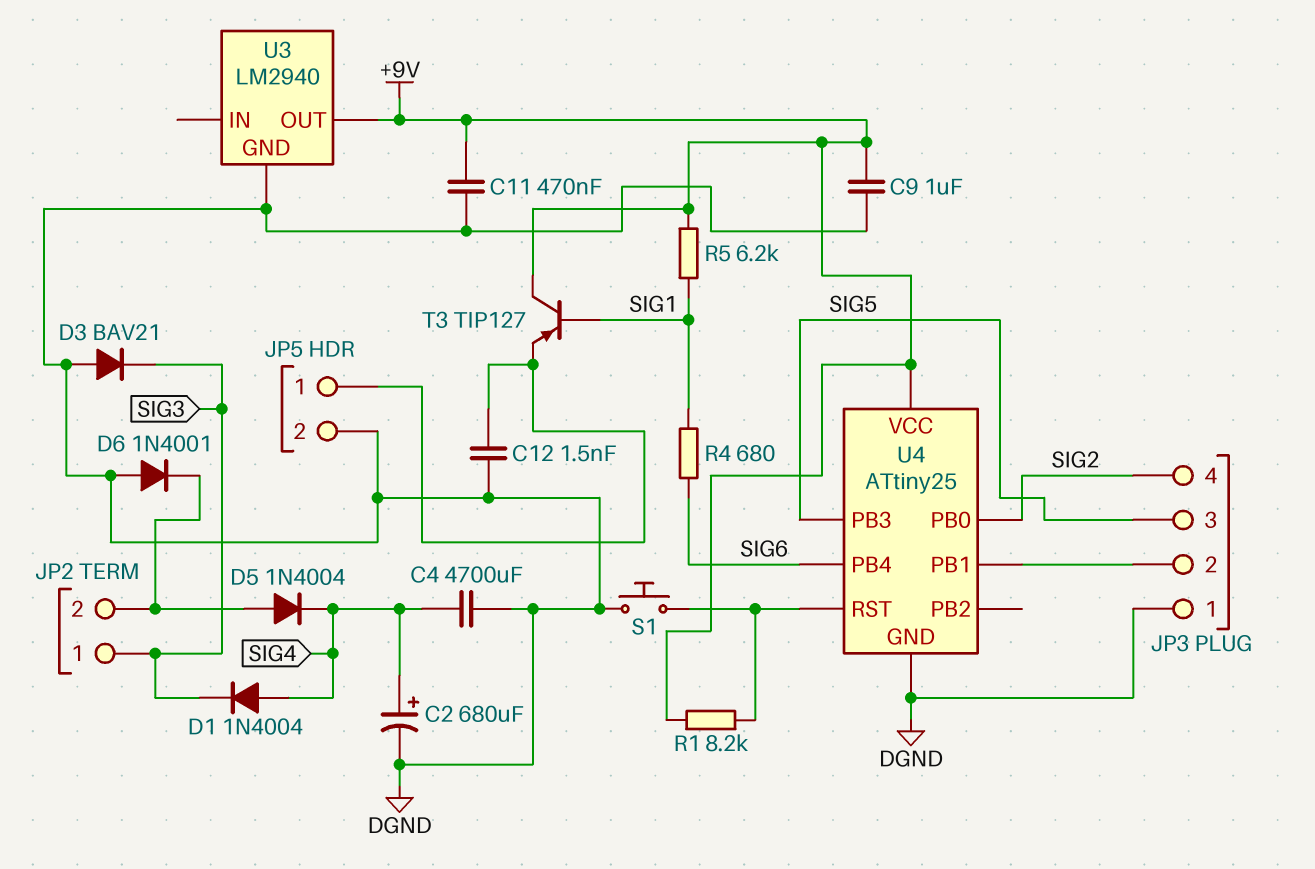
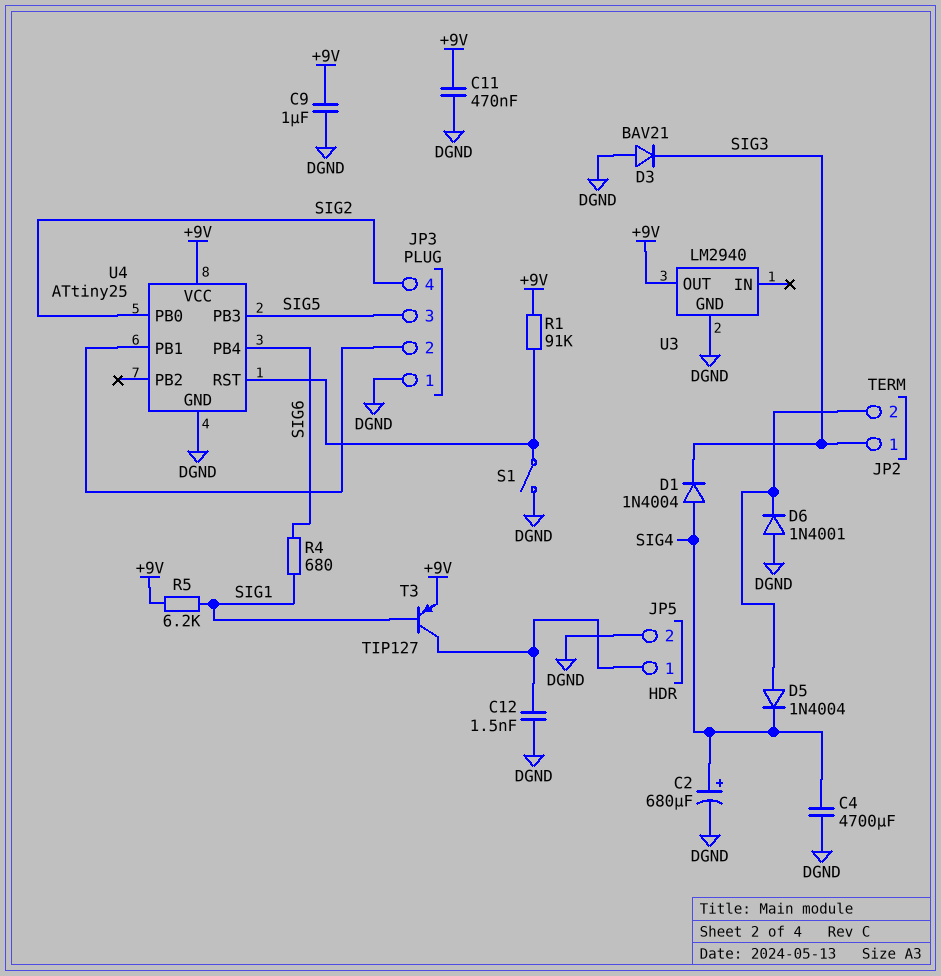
R1: 8.2k (+9V, U4/RST) -> 91k (+9V, U4/RST)
S1: button (DGND, U4/RST) -> switch (DGND, U4/RST)
T3: PNP TIP127 (B SIG1, C +9V, E JP5/1) -> PNP TIP127 (B SIG1, C JP5/1, E +9V)

